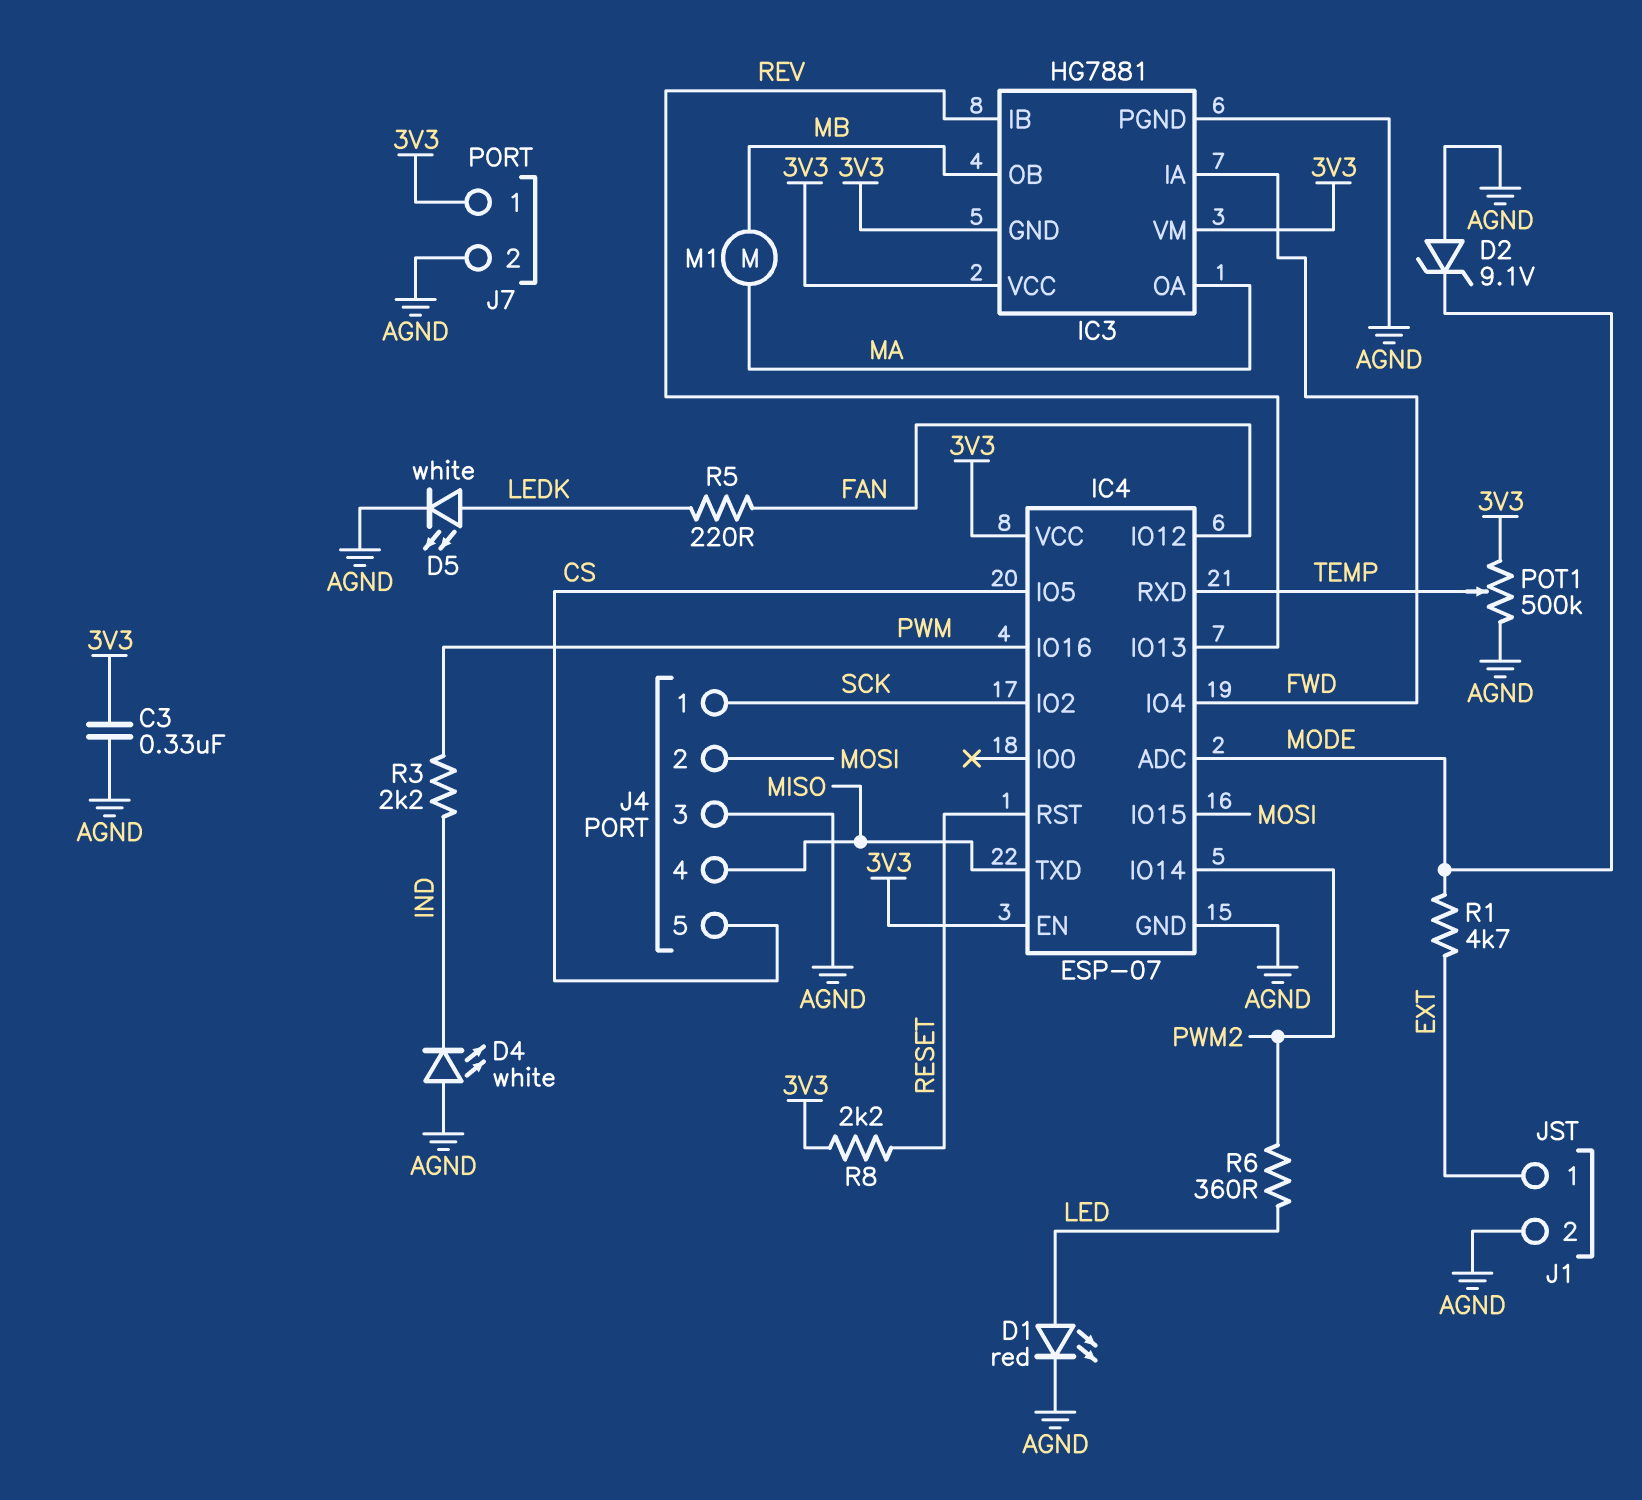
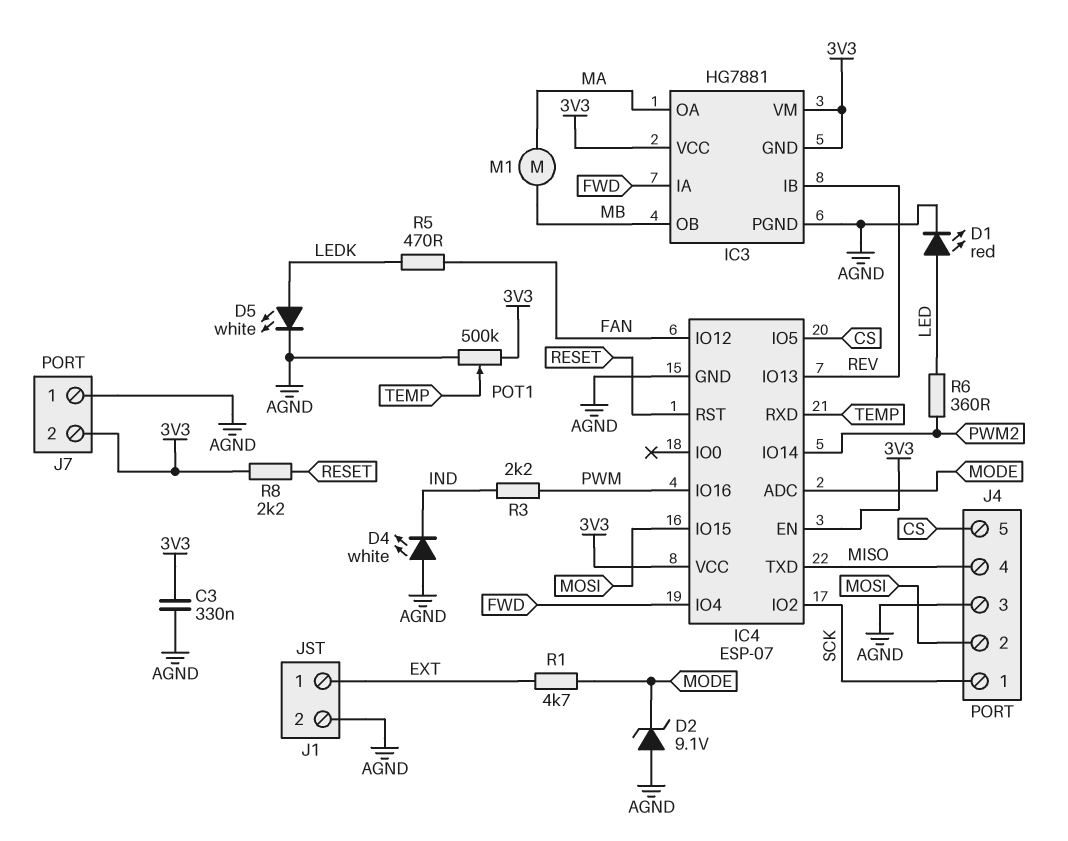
J7 pin 1: 3V3 -> AGND
J7 pin 2: AGND -> 3V3
R5: 220 (FAN, LEDK) -> 470 (FAN, LEDK)

